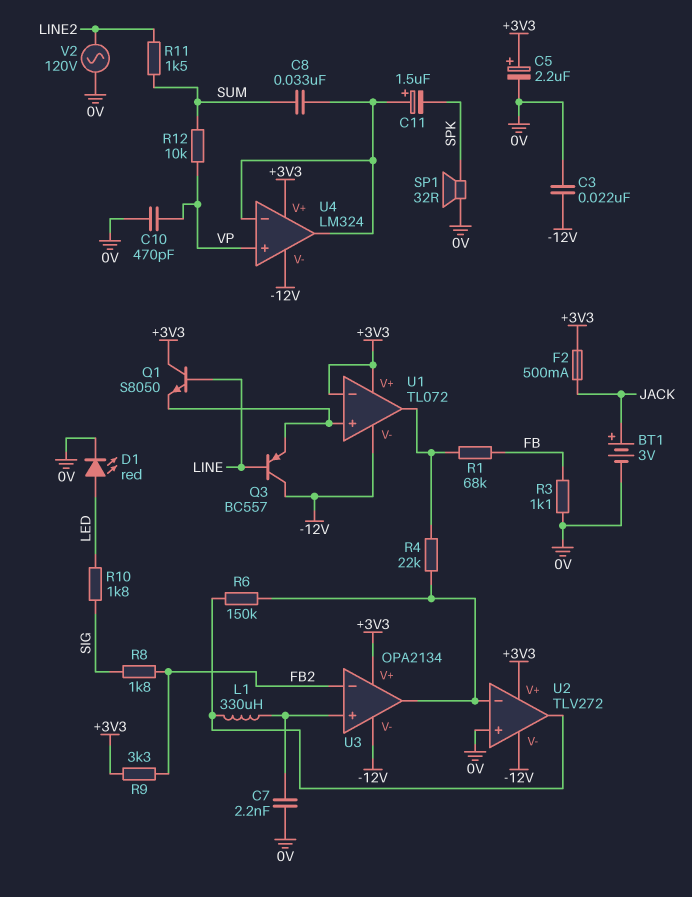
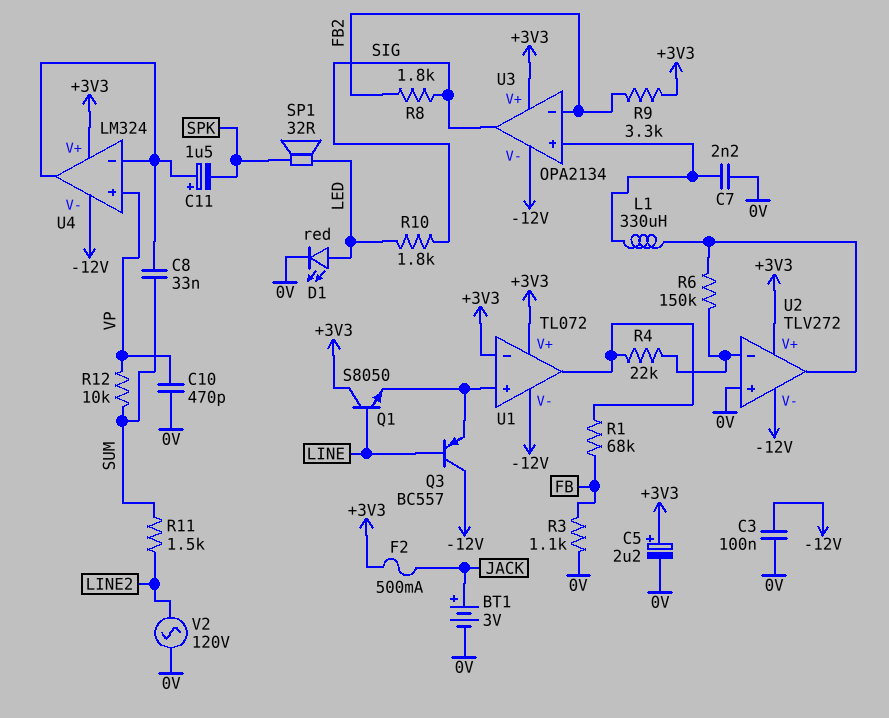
C3: 22nF (-12V, 0V) -> 100nF (-12V, 0V)
SP1: speaker 32R (0V, SPK) -> speaker 32R (LED, SPK)
U3 pin out: U2/in- -> SIG

